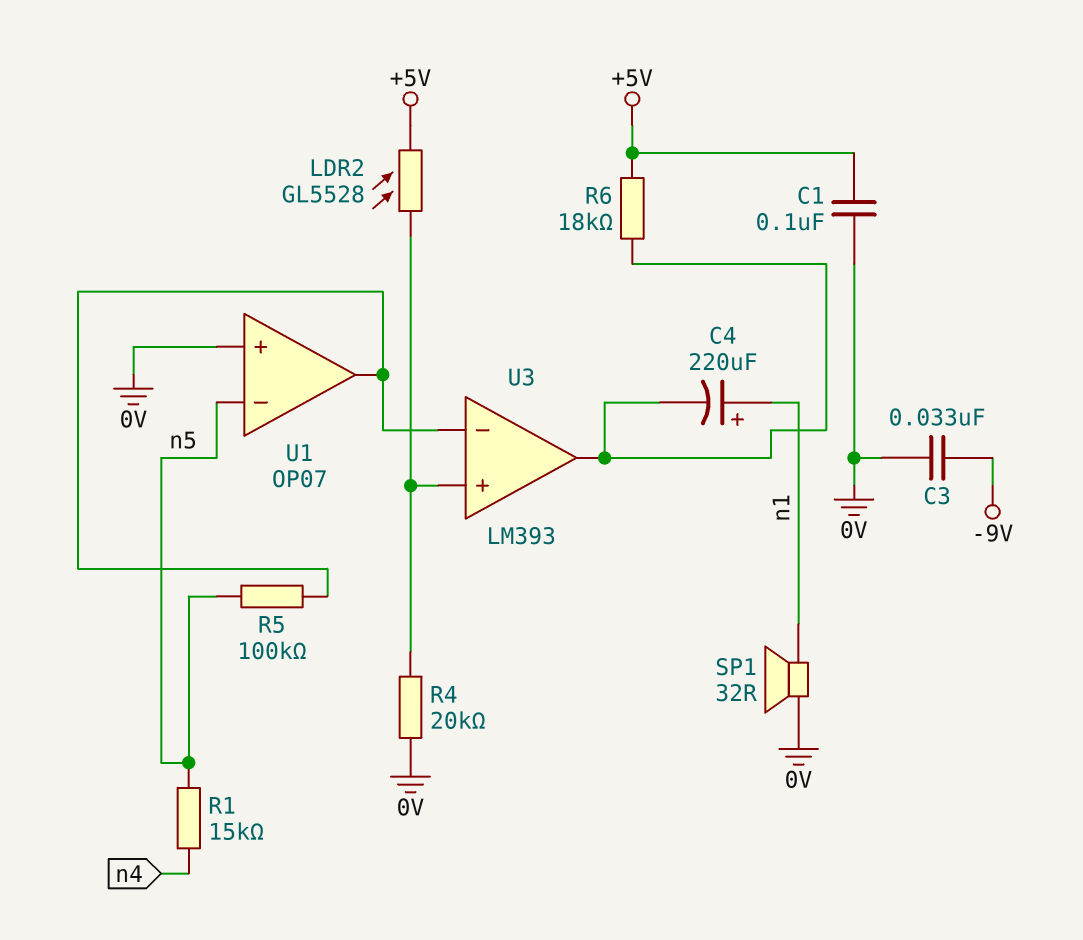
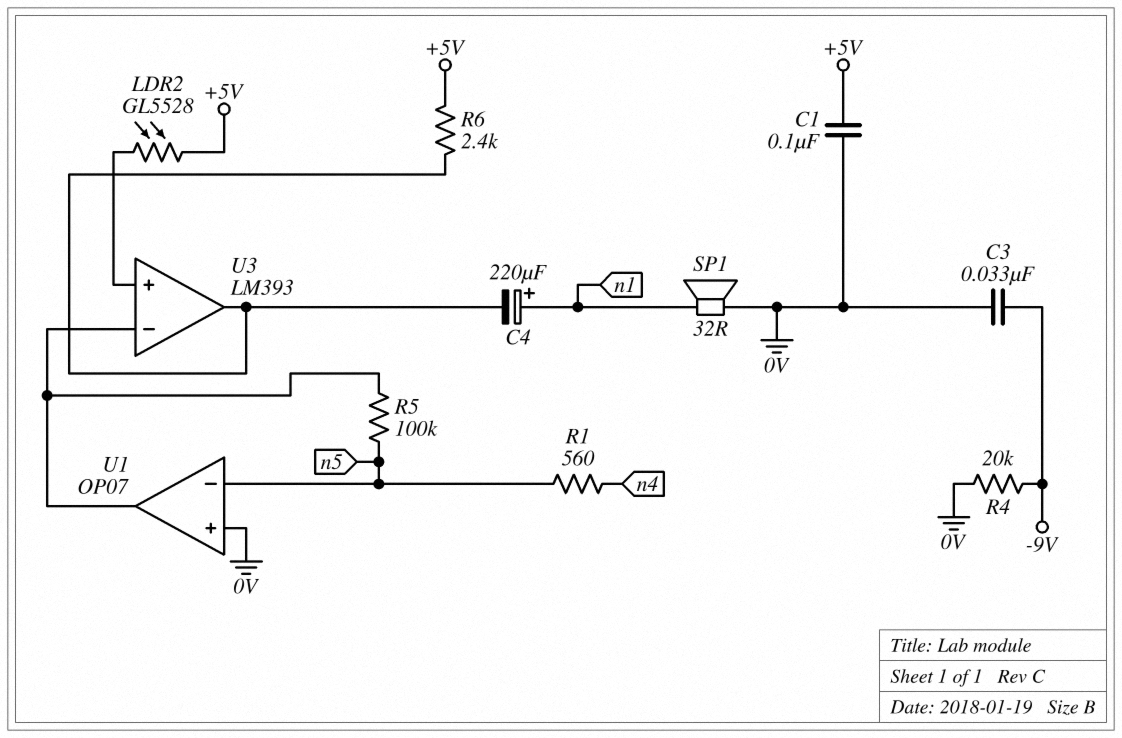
R1: 15k (n4, n5) -> 560 (n4, n5)
R4: 20k (0V, U3/in+) -> 20k (-9V, 0V)
R6: 18k (+5V, U3/out) -> 2.4k (+5V, U3/out)

